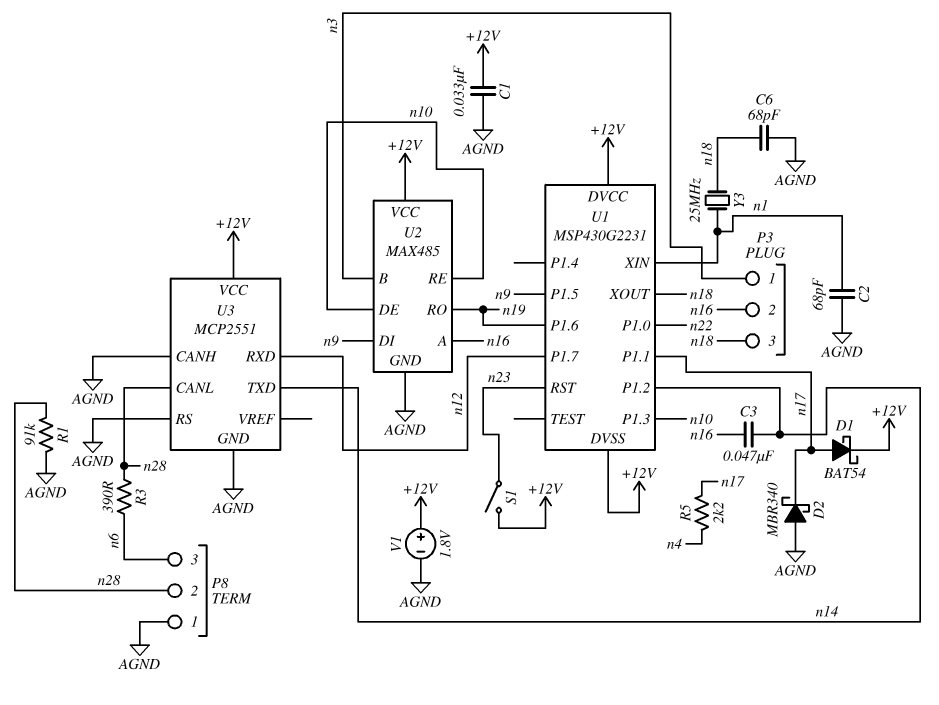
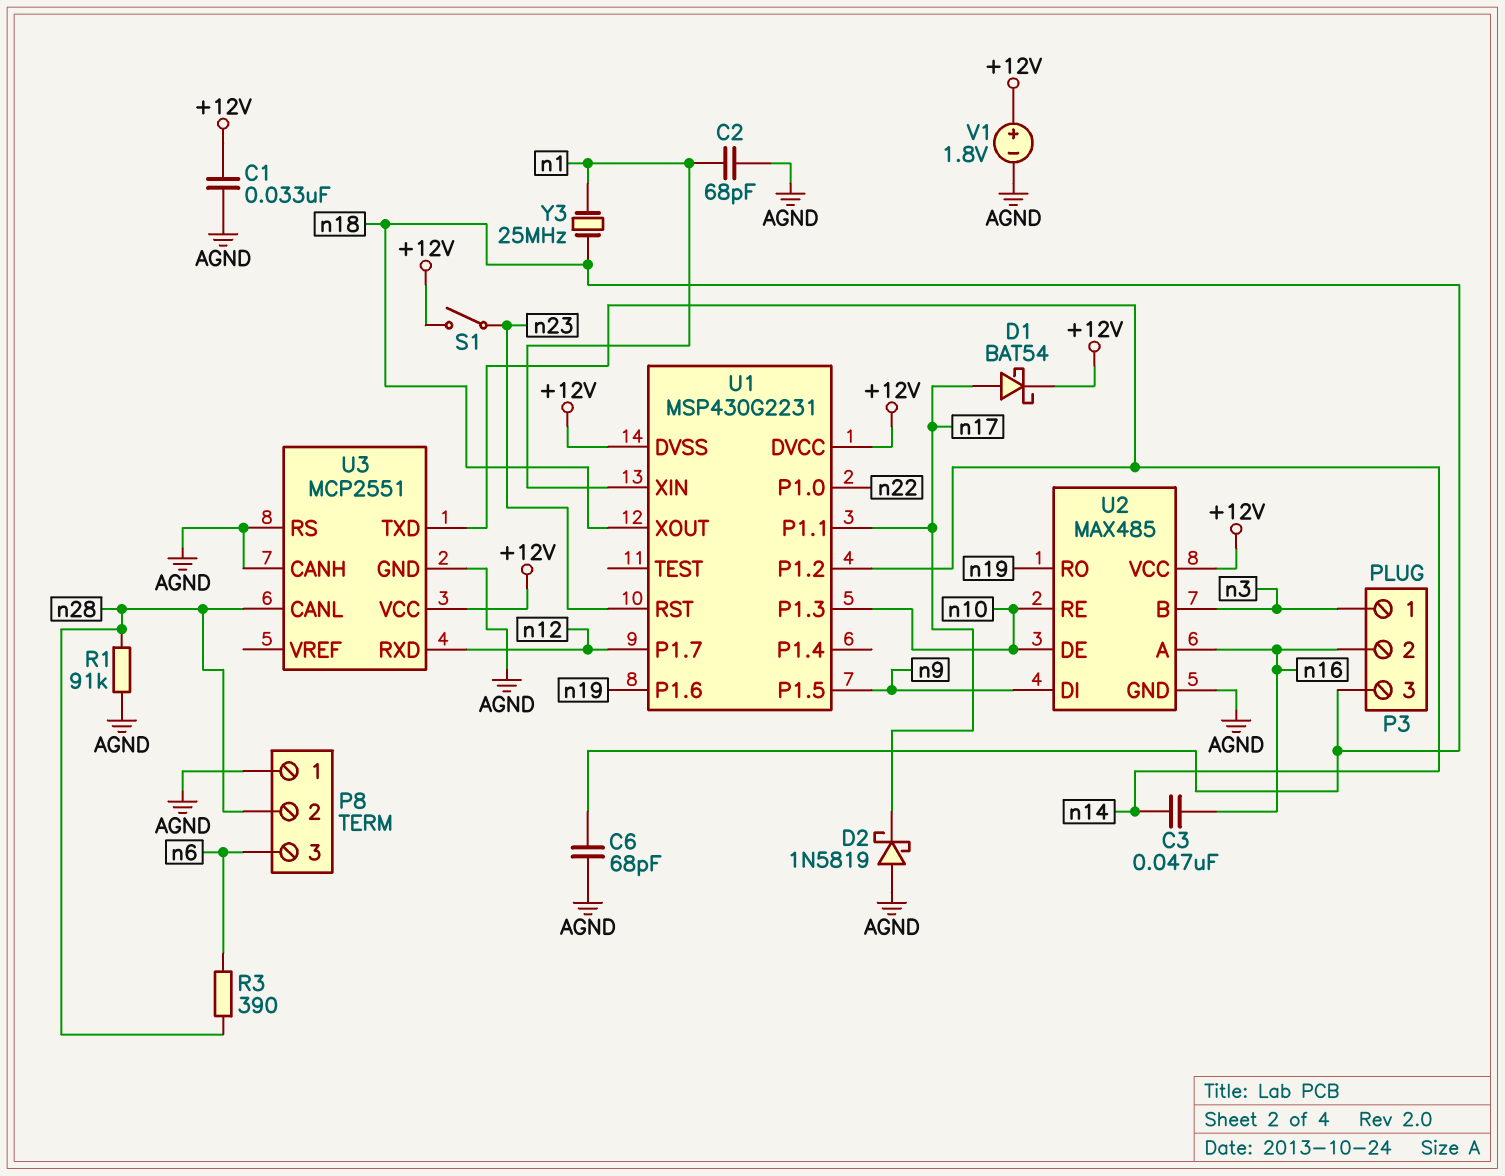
D2: schottky MBR340 (A AGND, K n17) -> schottky 1N5819 (A AGND, K n17)
R5: 2.2k (n4, n17) -> none

